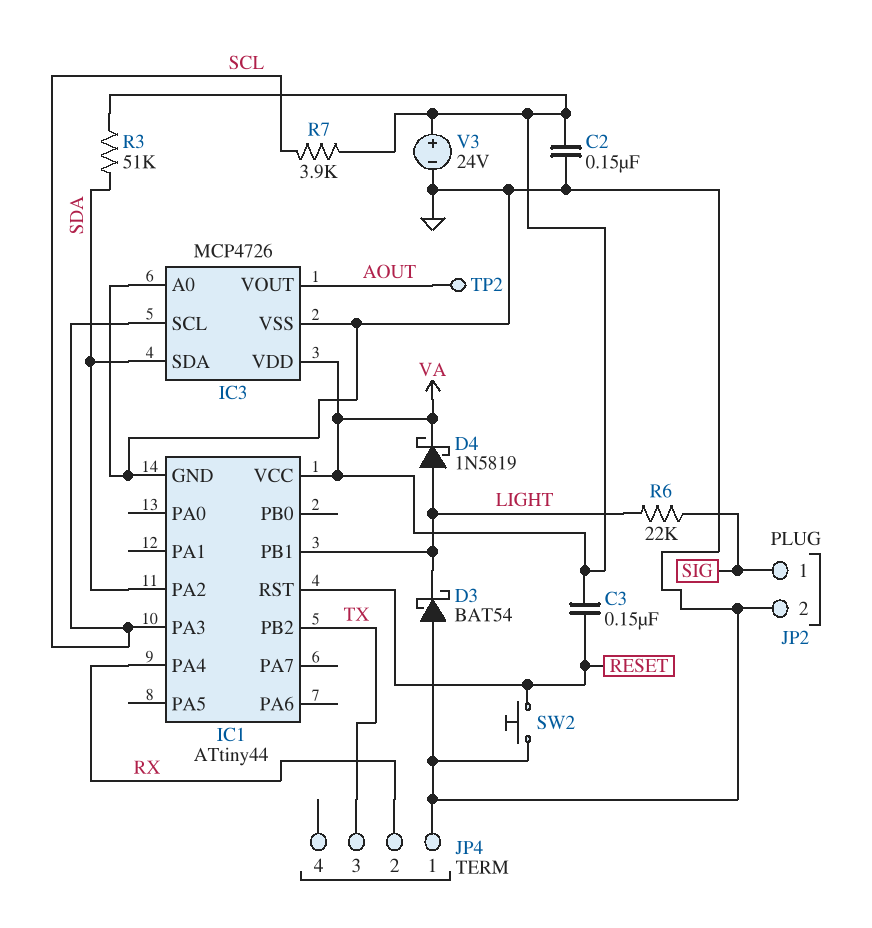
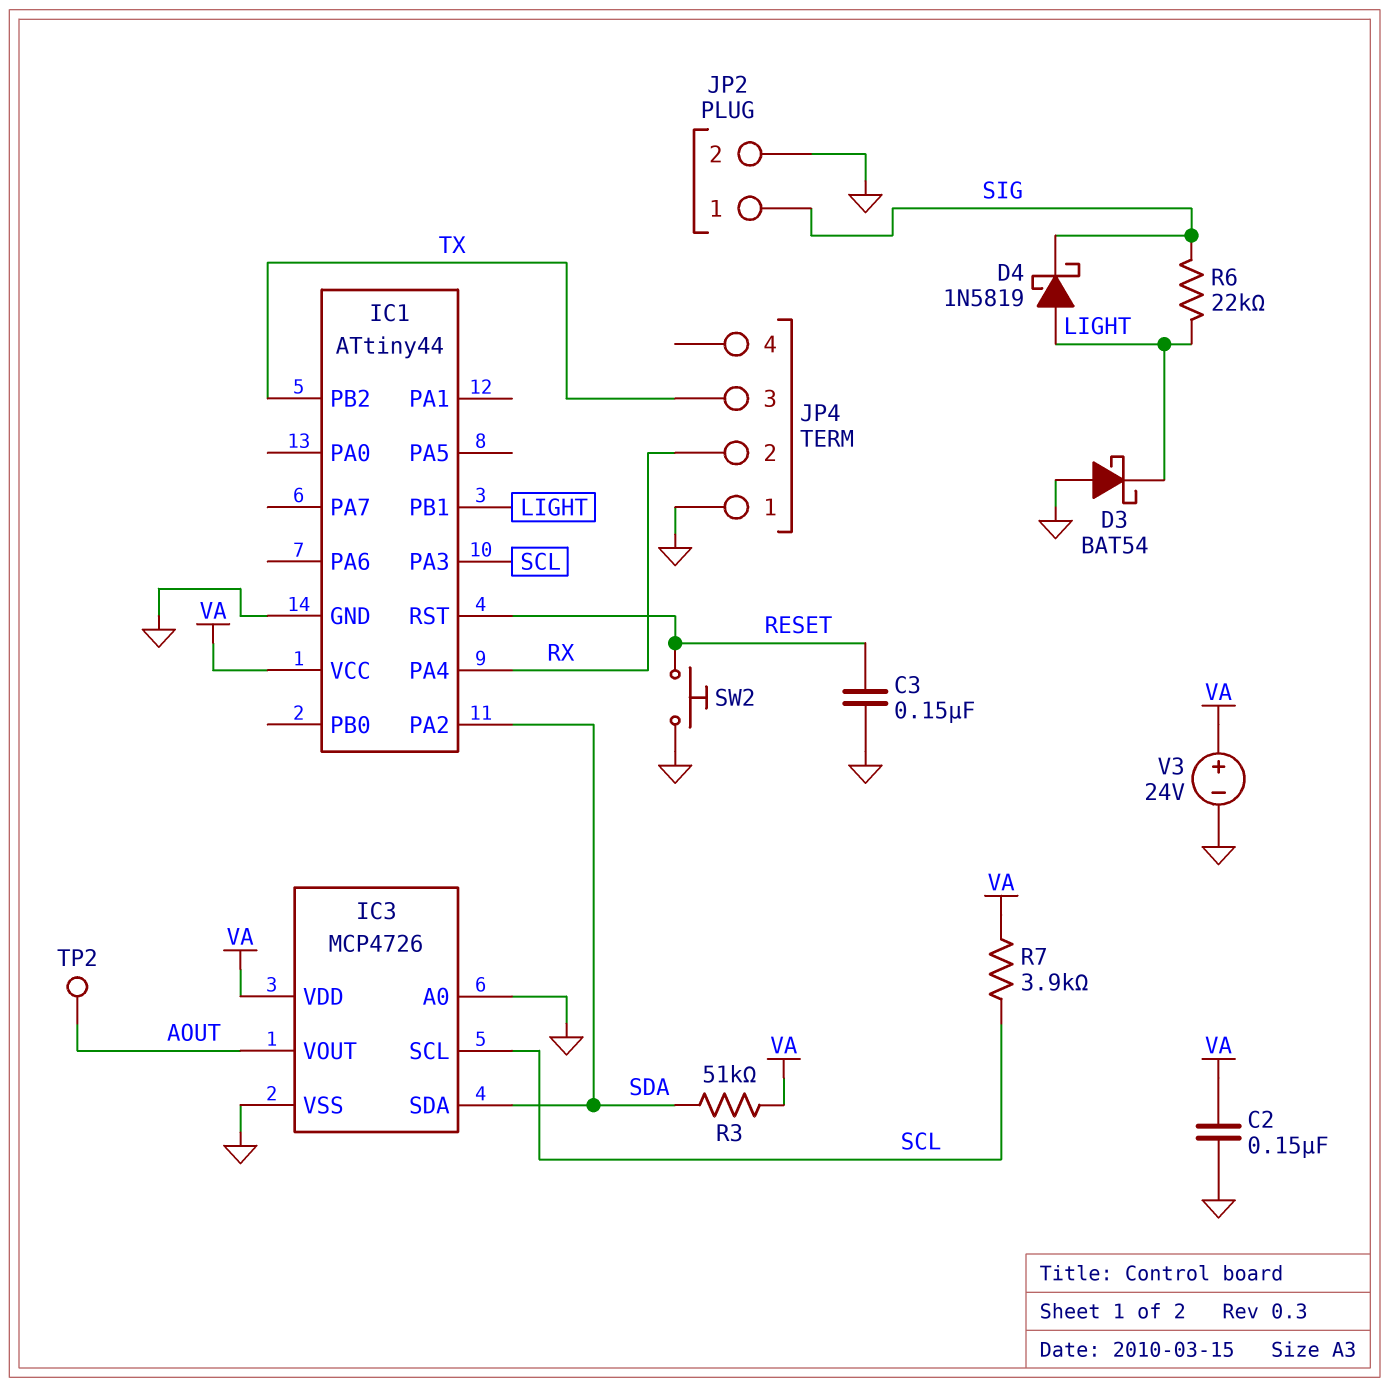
C3: 150nF (RESET, VA) -> 150nF (GND, RESET)
D4: schottky 1N5819 (A LIGHT, K VA) -> schottky 1N5819 (A LIGHT, K SIG)

